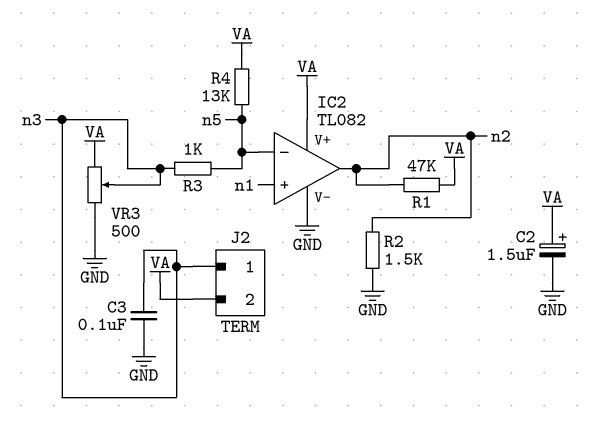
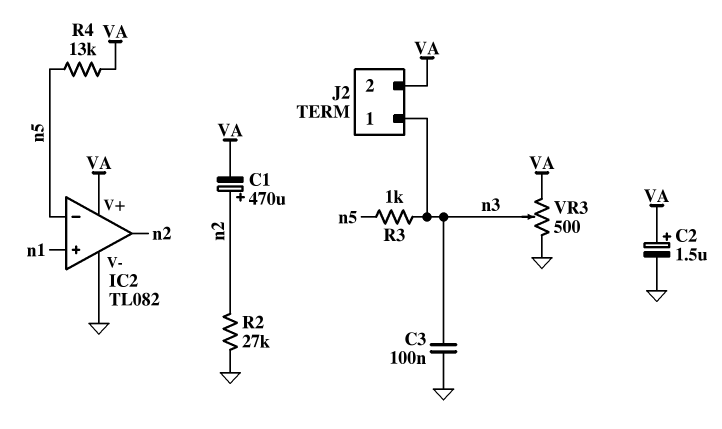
C1: none -> 470uF (plus n2, minus VA)
R1: 47k (VA, n2) -> none
R2: 1.5k (GND, n2) -> 27k (GND, n2)

